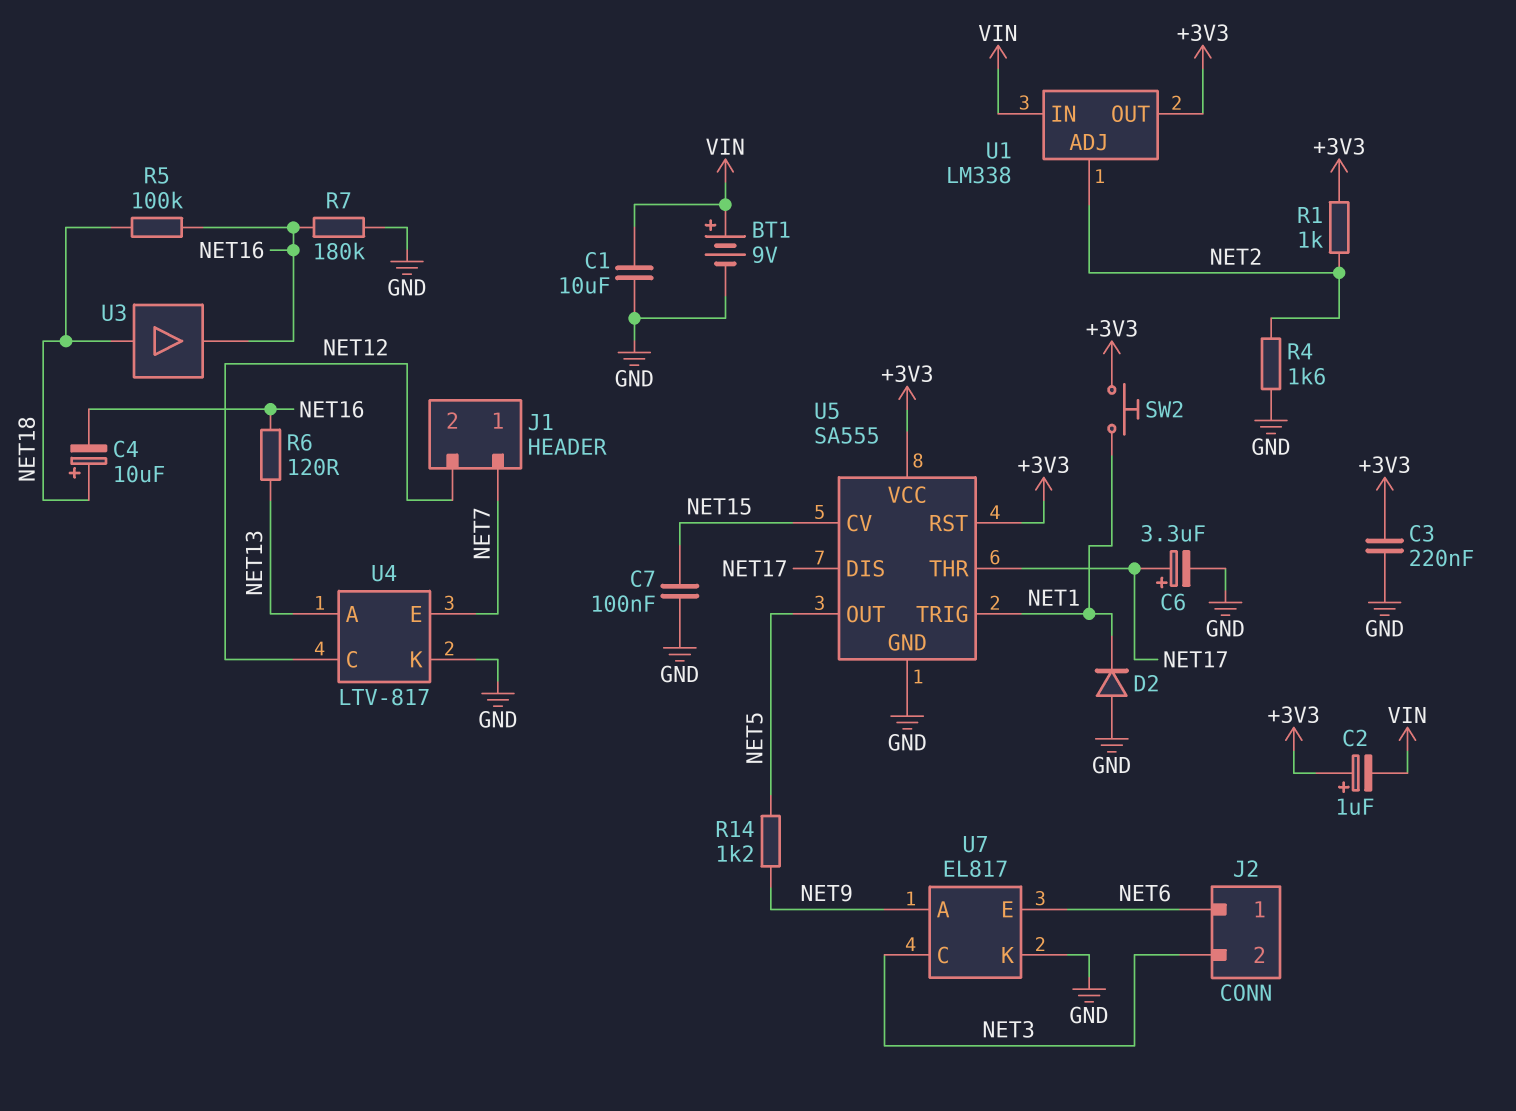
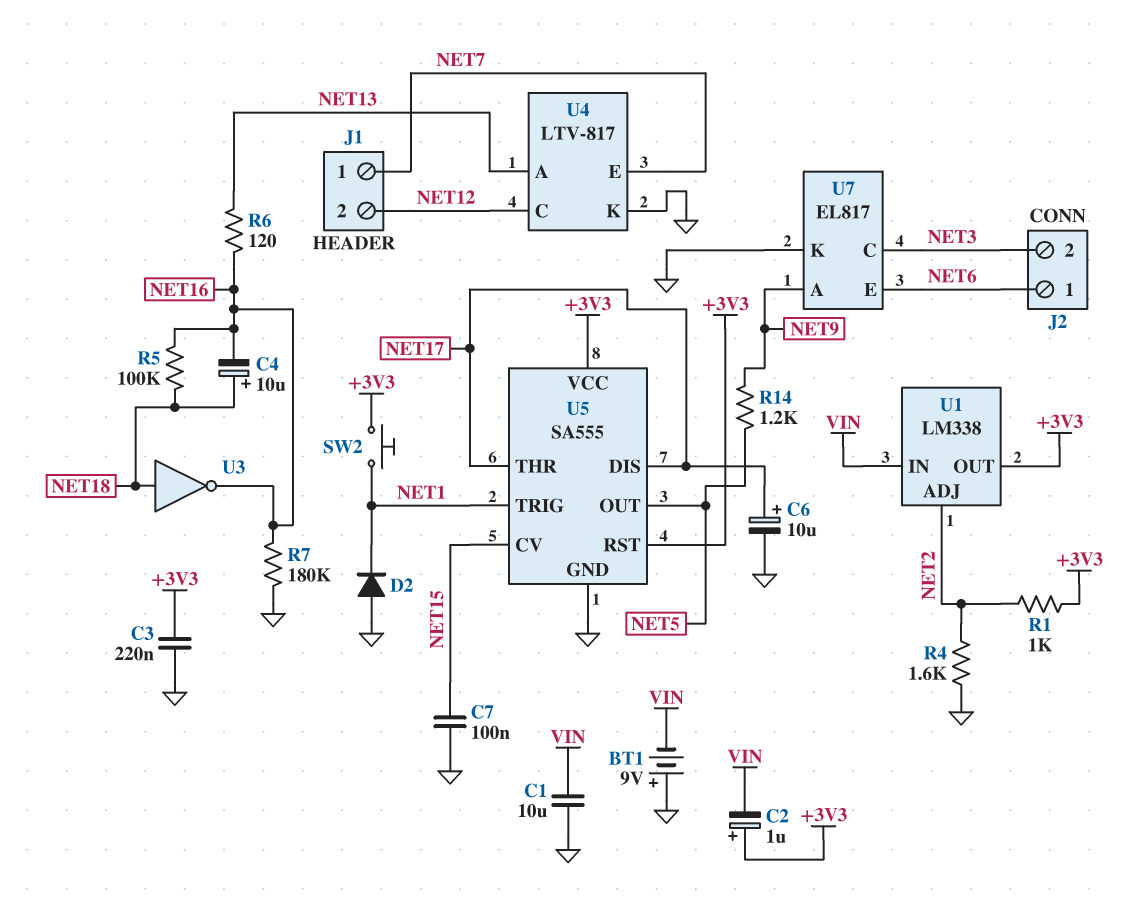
BT1: 9V (plus VIN, minus GND) -> 9V (plus GND, minus VIN)
C6: 3.3uF (plus NET17, minus GND) -> 10uF (plus NET17, minus GND)
U3: buffer (in NET18, out NET16) -> NOT (in NET18, out NET16)

